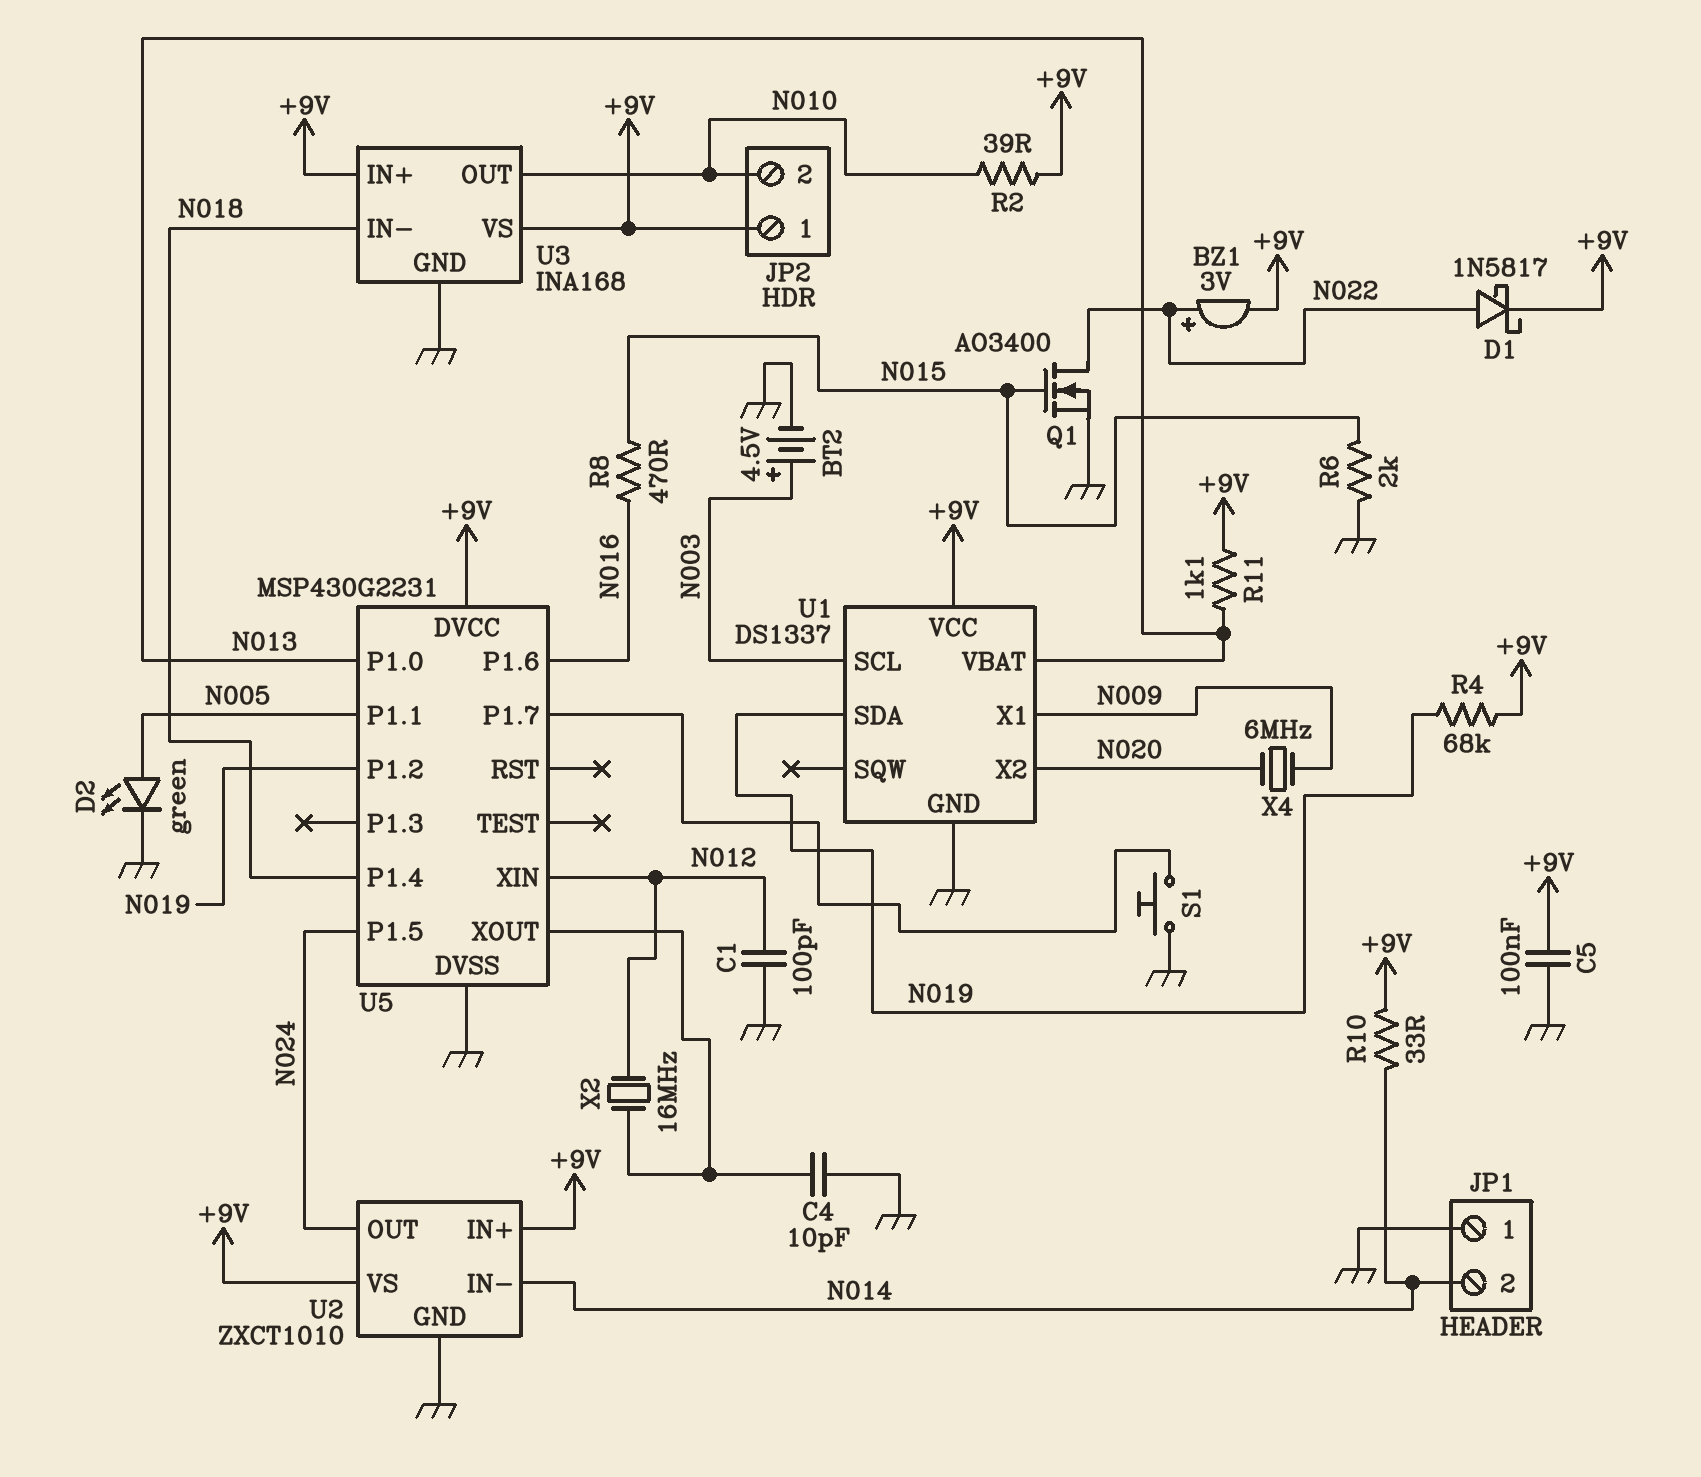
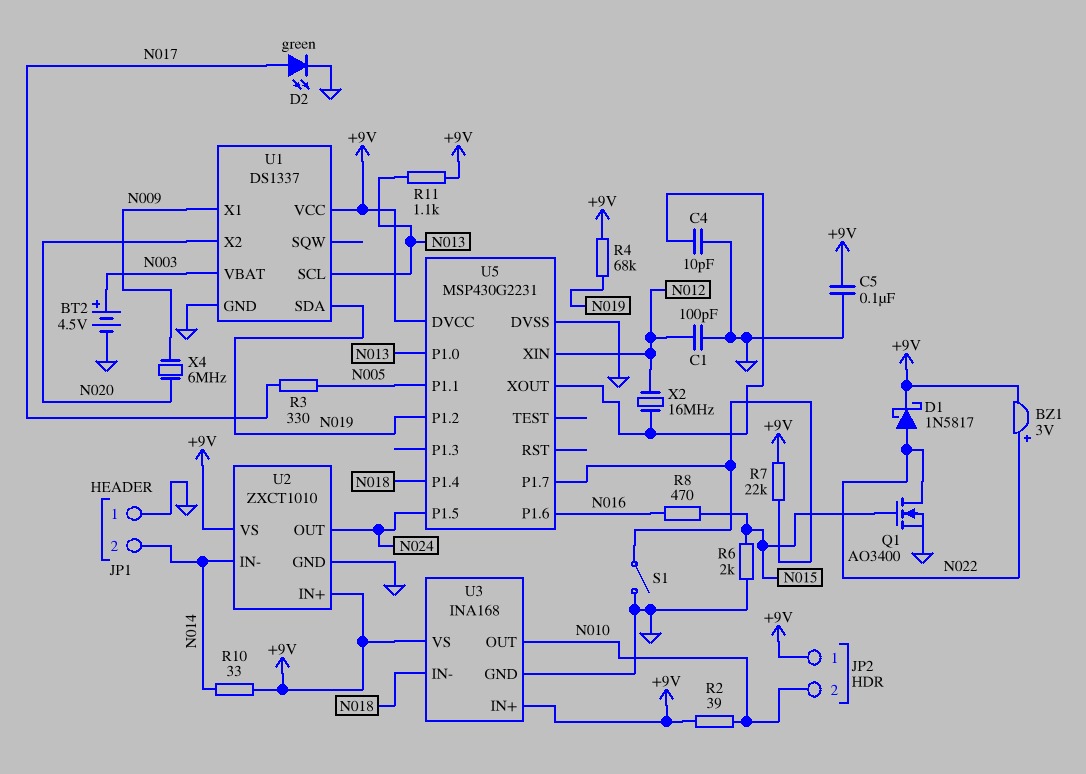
D2: LED green (A N005, K GND) -> LED green (A N017, K GND)
R3: none -> 330 (N005, N017)
R7: none -> 22k (+9V, U5/P1.7)
S1: button (GND, U5/P1.7) -> switch (GND, U5/P1.7)
U1 pin SCL: N003 -> N013
U1 pin VBAT: N013 -> N003

